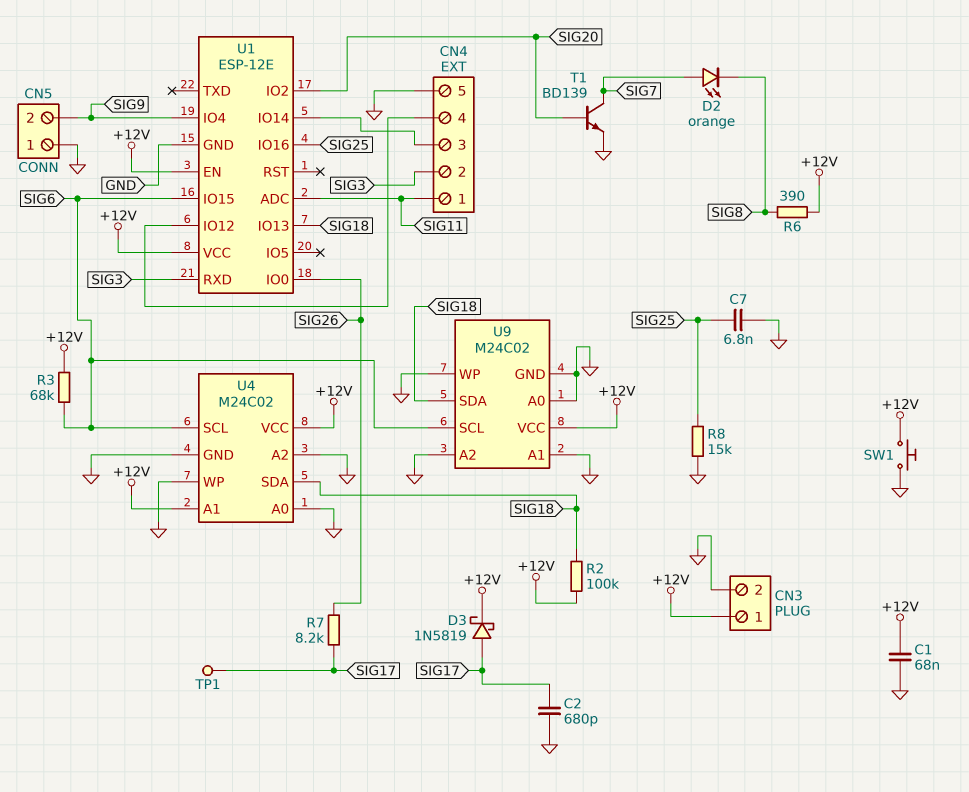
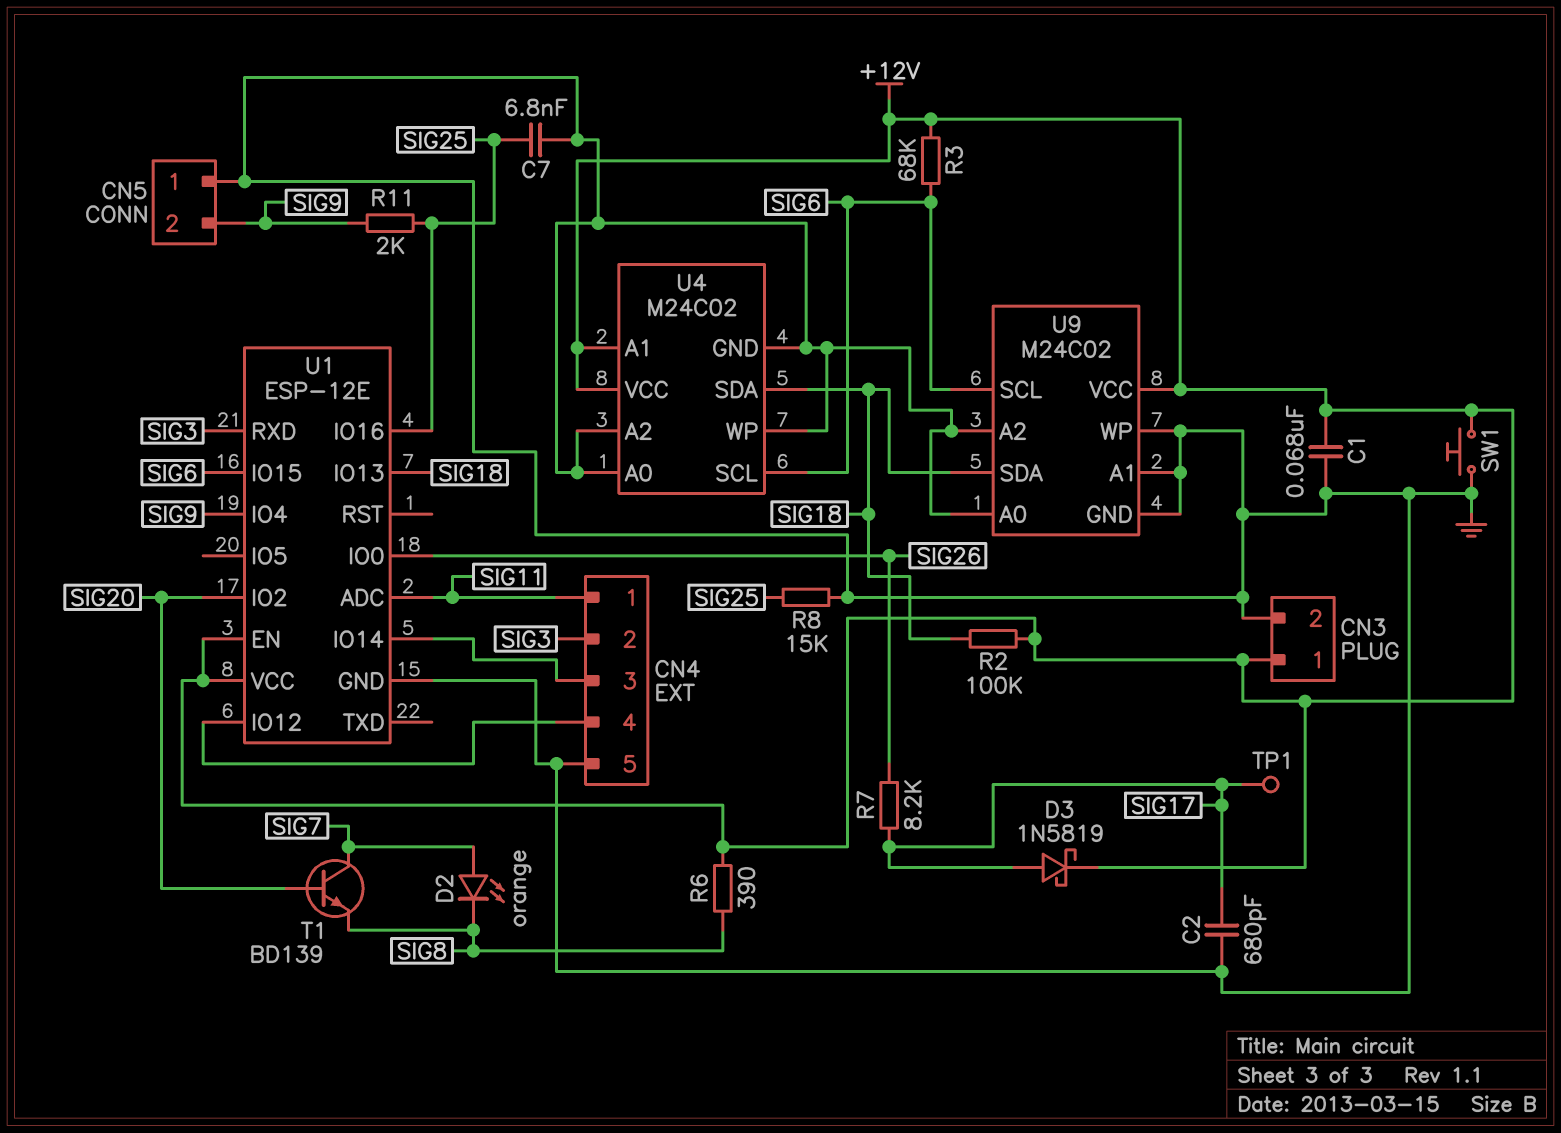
R11: none -> 2k (SIG9, SIG25)
T1: NPN BD139 (B SIG20, C SIG7, E GND) -> NPN BD139 (B SIG20, C SIG7, E SIG8)

